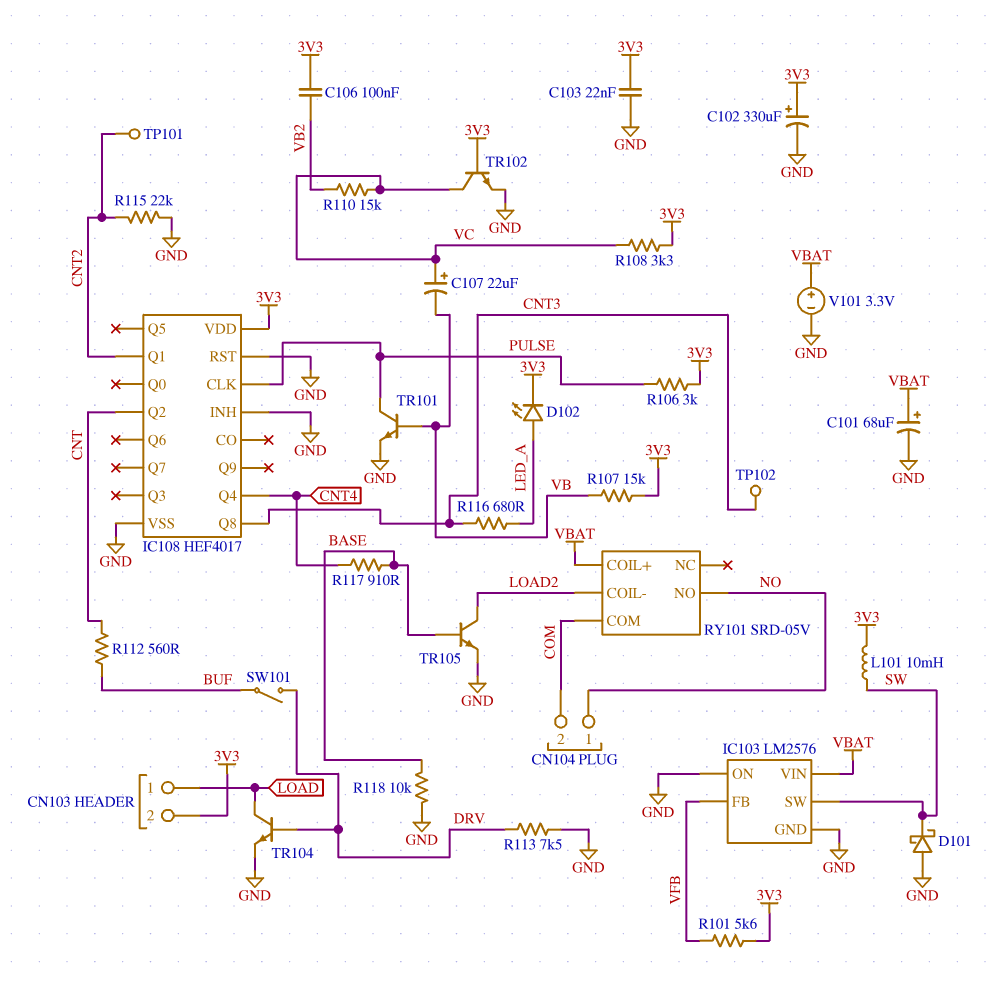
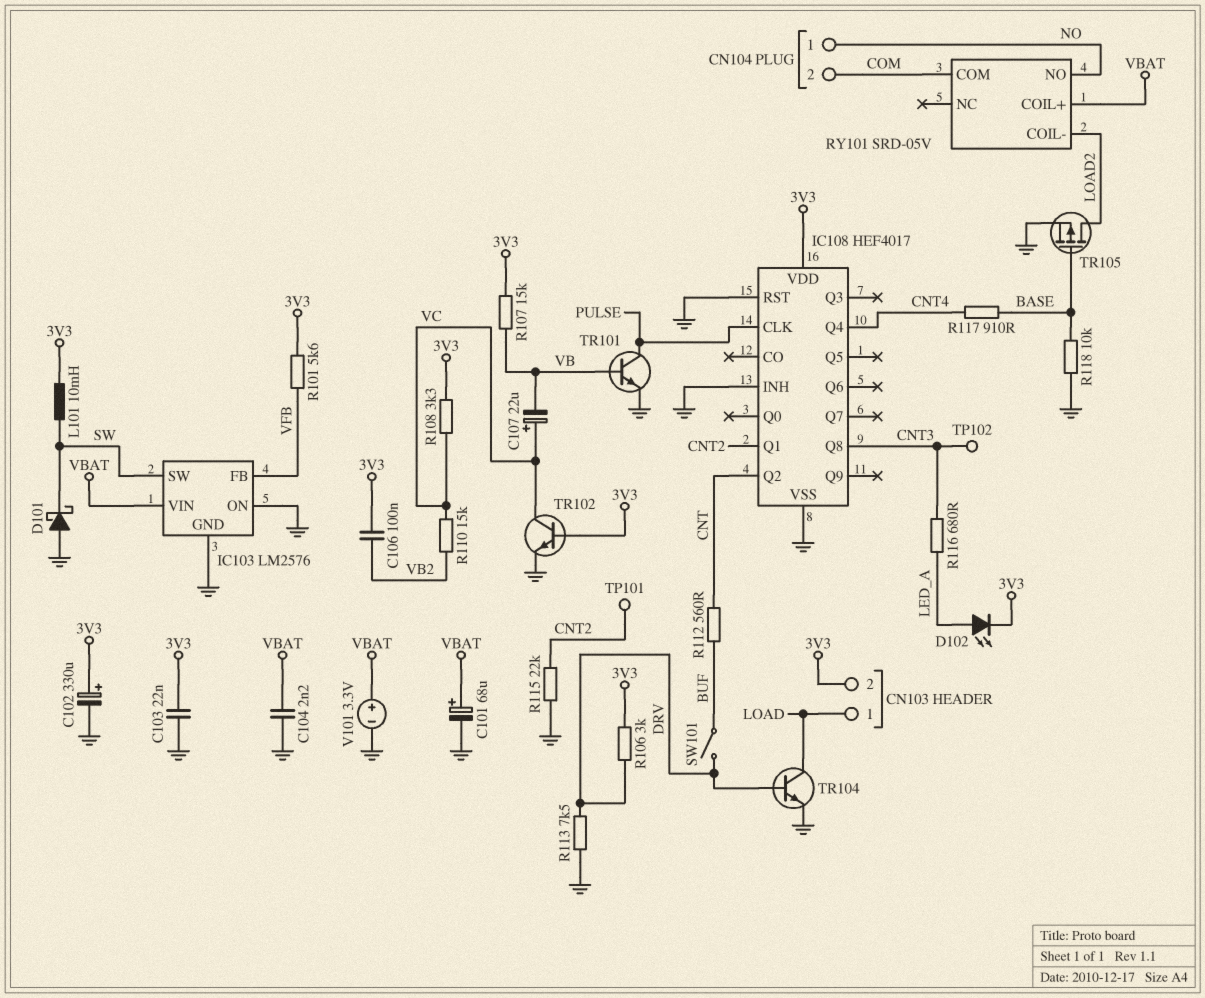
C104: none -> 2.2nF (GND, VBAT)
R106: 3k (3V3, PULSE) -> 3k (3V3, DRV)
TR105: NPN (B BASE, C LOAD2, E GND) -> PMOS (G BASE, D LOAD2, S GND)

